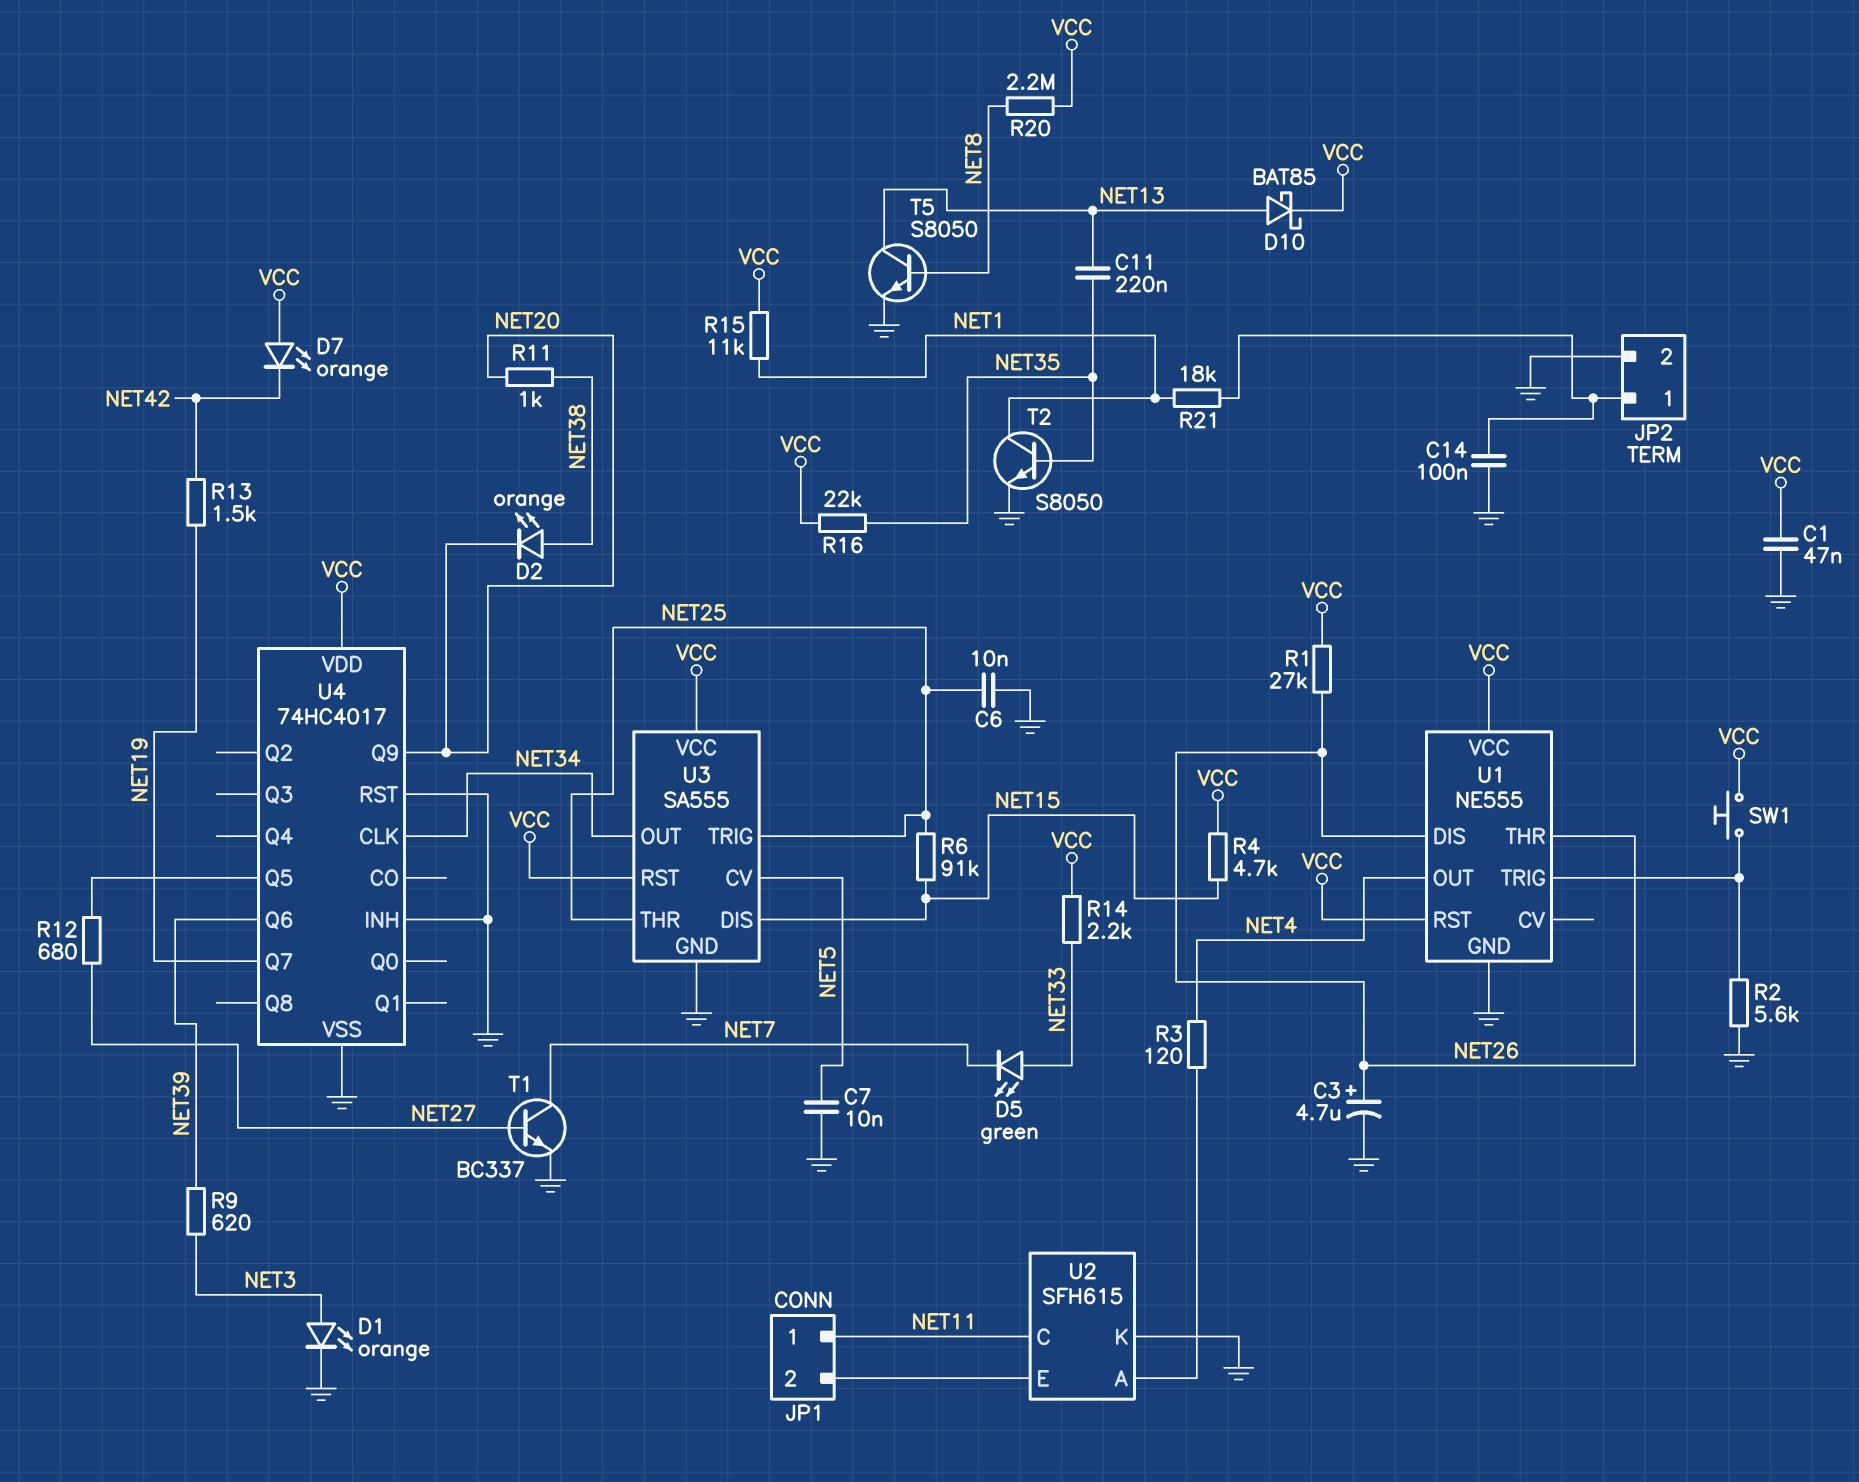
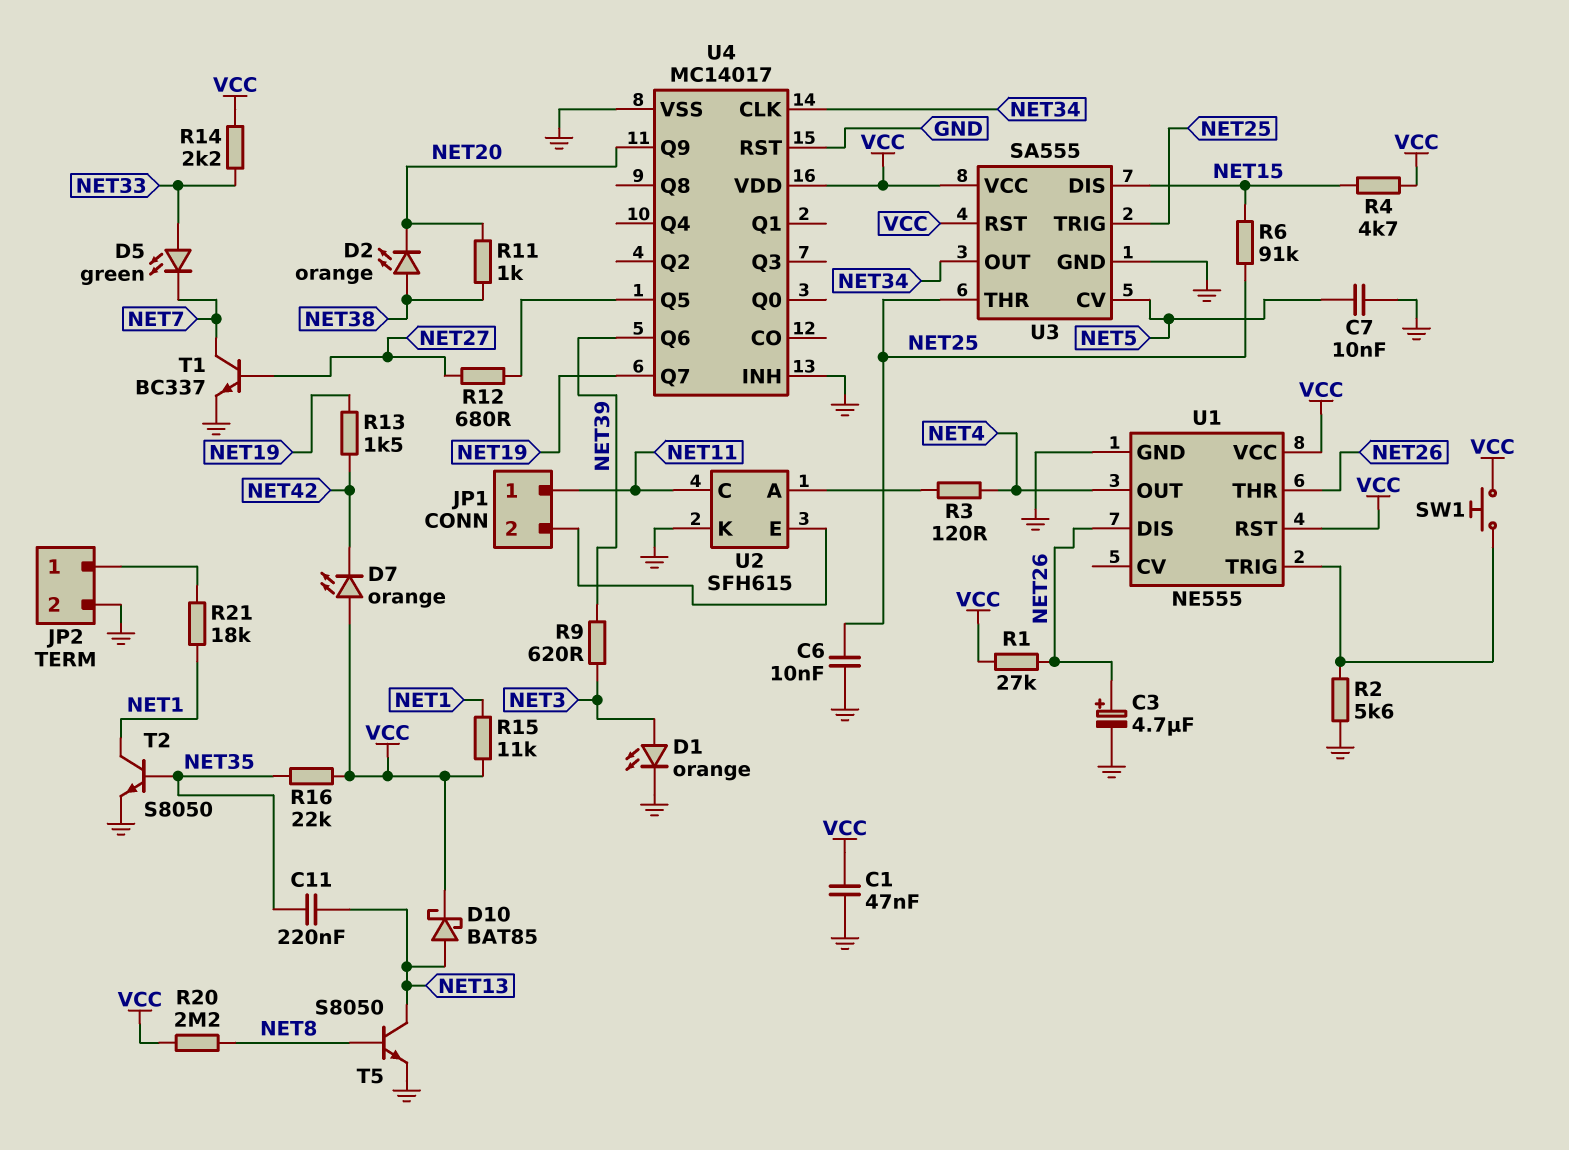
C14: 100nF (GND, JP2/1) -> none
U4: 74HC4017 -> MC14017

